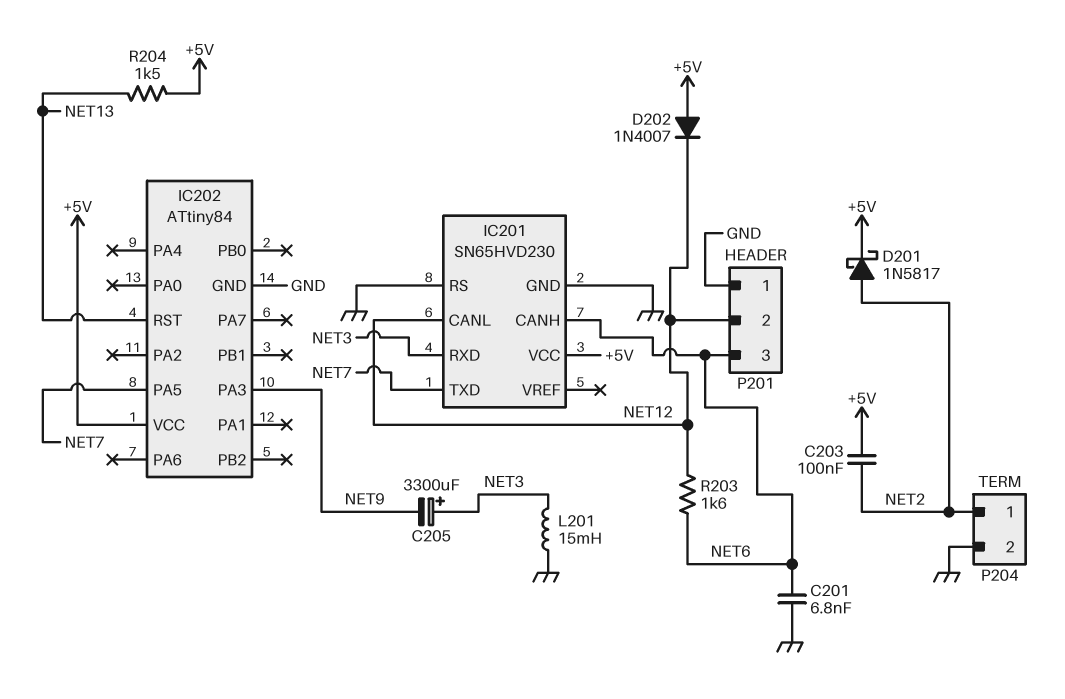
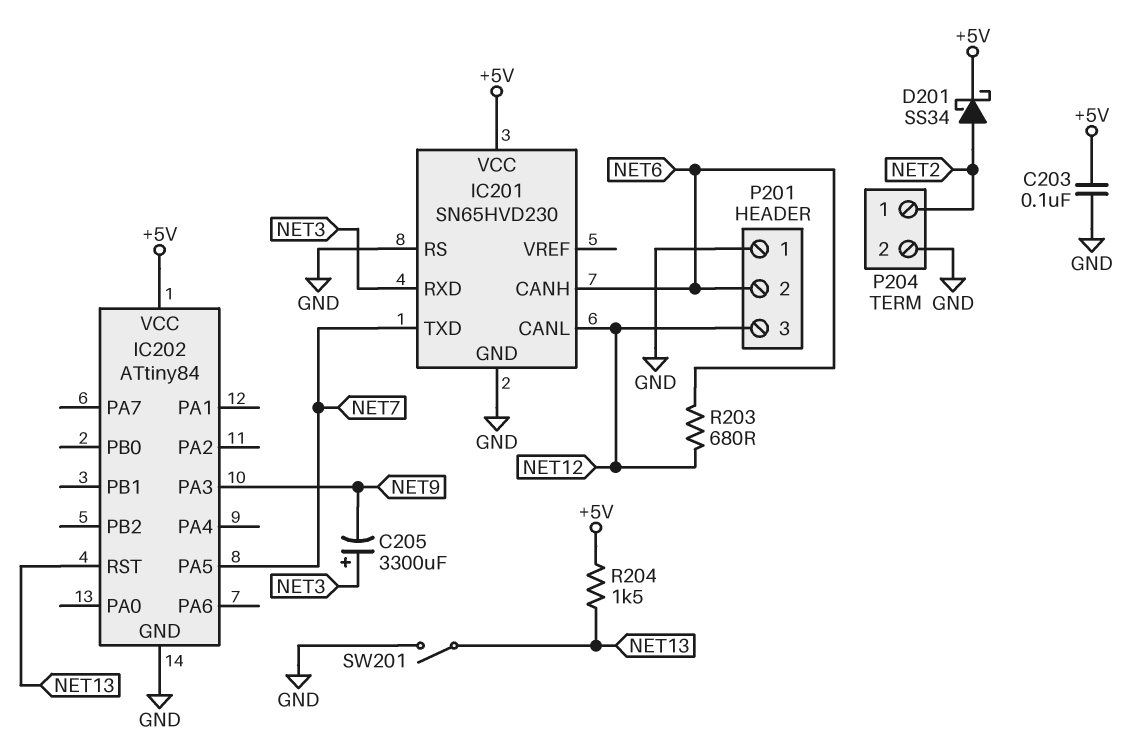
C201: 6.8nF (GND, NET6) -> none
C203: 100nF (+5V, NET2) -> 100nF (+5V, GND)
D201: schottky 1N5817 (A NET2, K +5V) -> schottky SS34 (A NET2, K +5V)
D202: diode 1N4007 (A +5V, K NET12) -> none
L201: 15mH (GND, NET3) -> none
P201 pin 2: NET12 -> NET6
P201 pin 3: NET6 -> NET12
R203: 1.6k (NET6, NET12) -> 680 (NET6, NET12)
SW201: none -> switch (GND, NET13)

